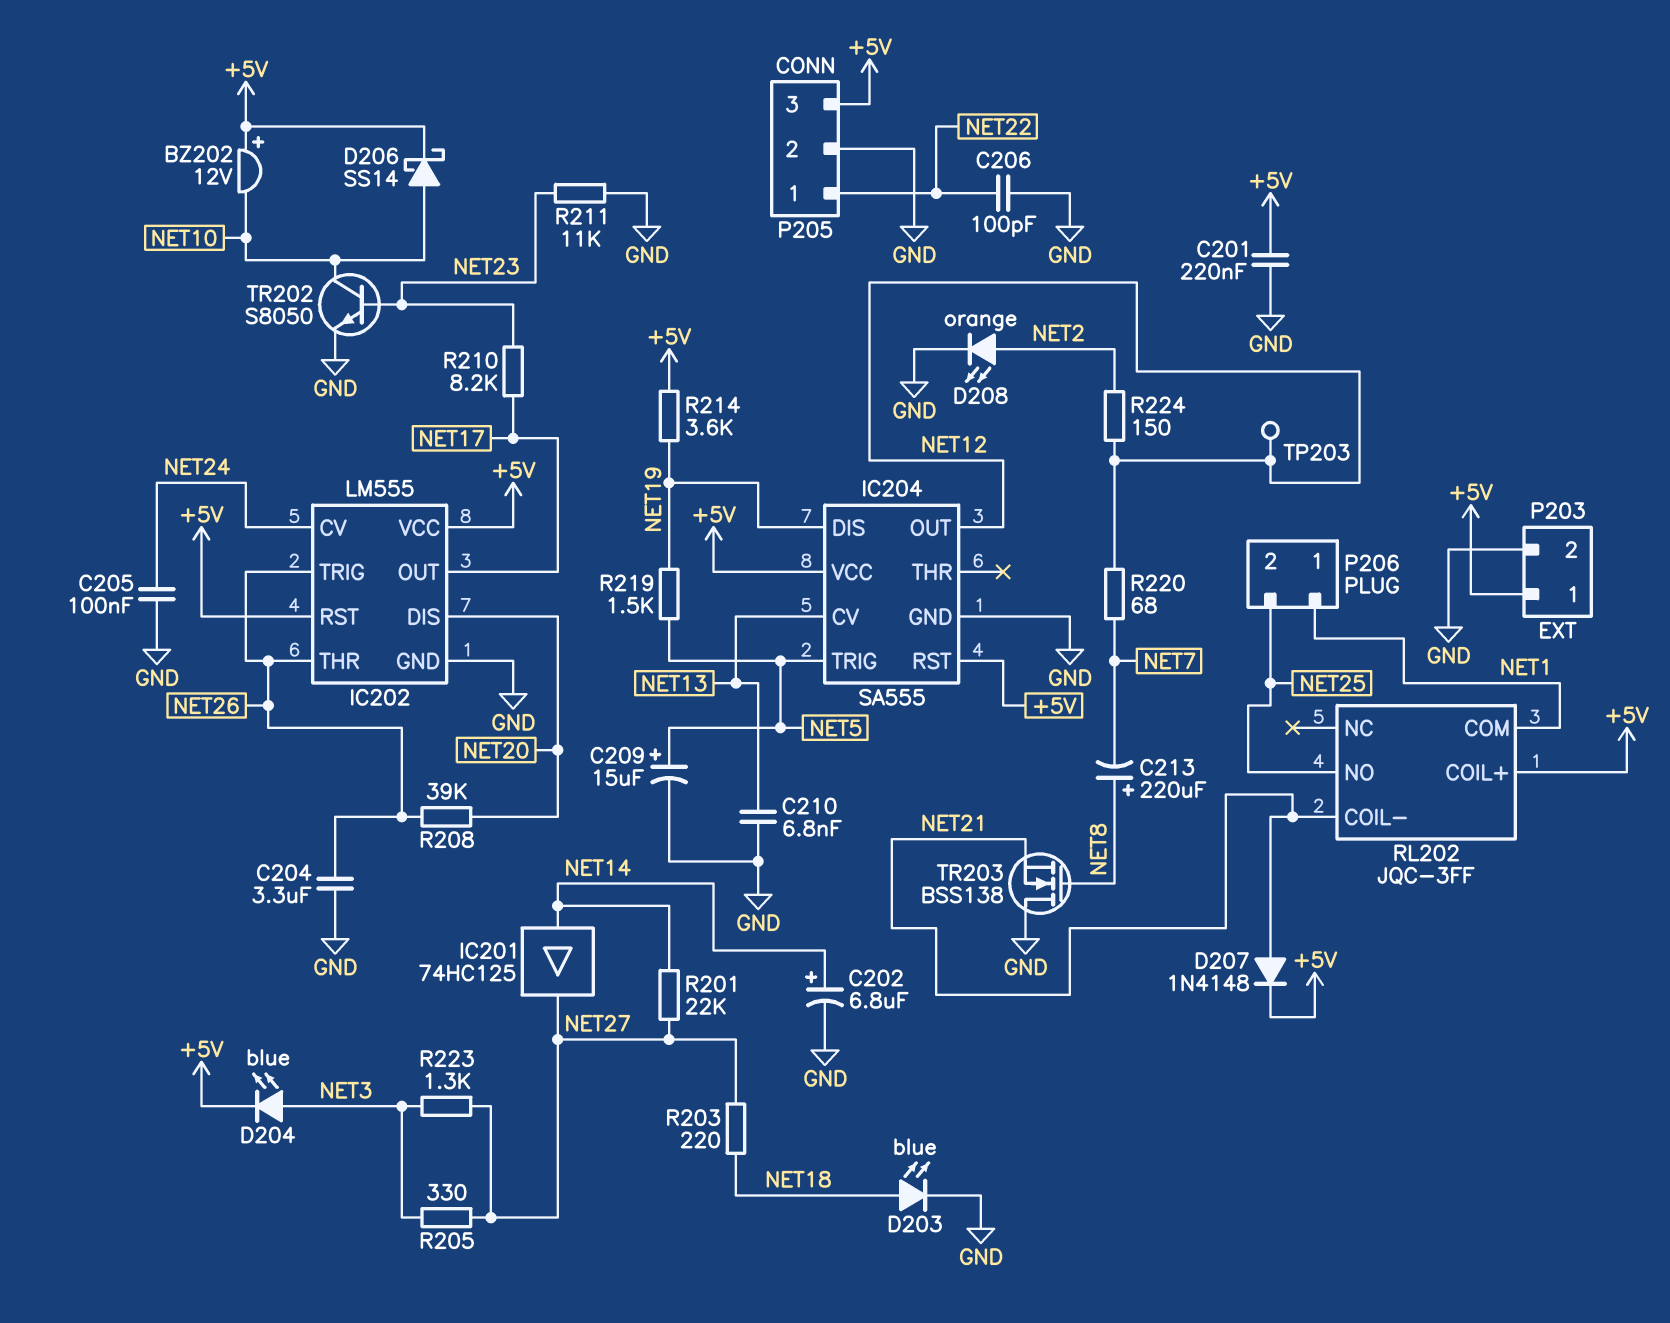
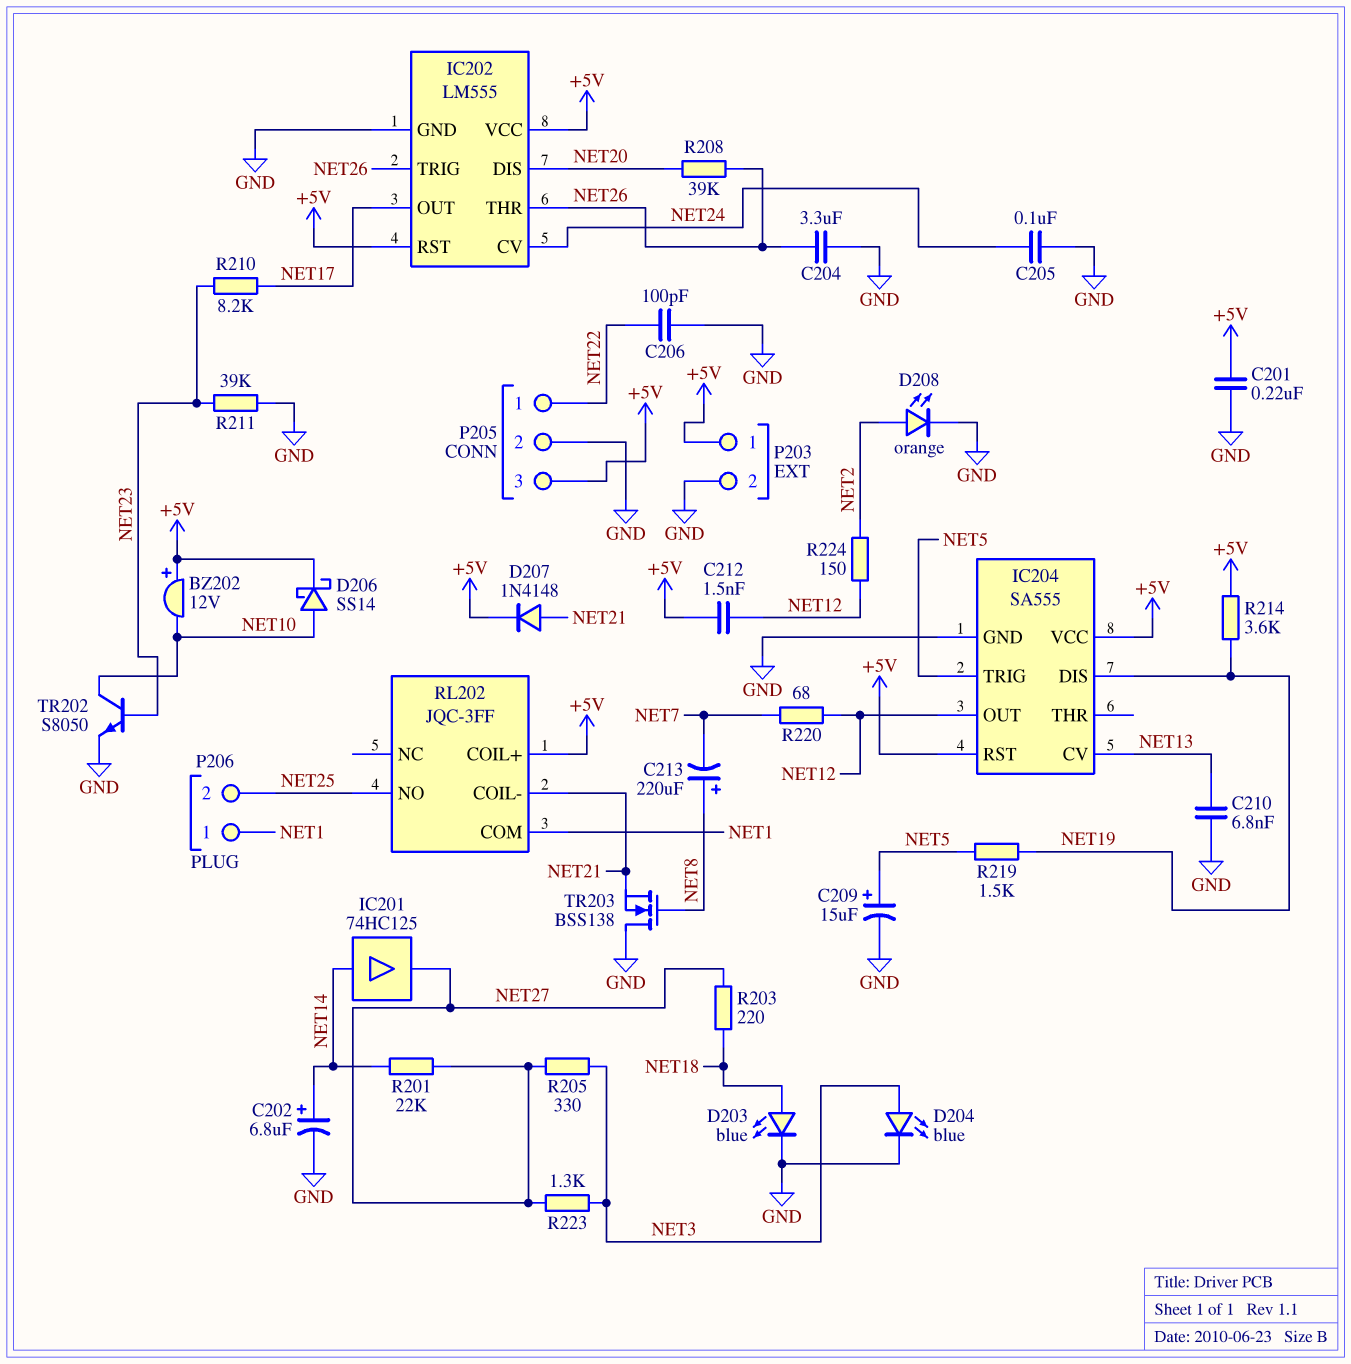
C212: none -> 1.5nF (+5V, NET12)
D204: LED blue (A NET3, K +5V) -> LED blue (A NET3, K GND)
R211: 11k (GND, NET23) -> 39k (GND, NET23)
TP203: test point (NET12) -> none

